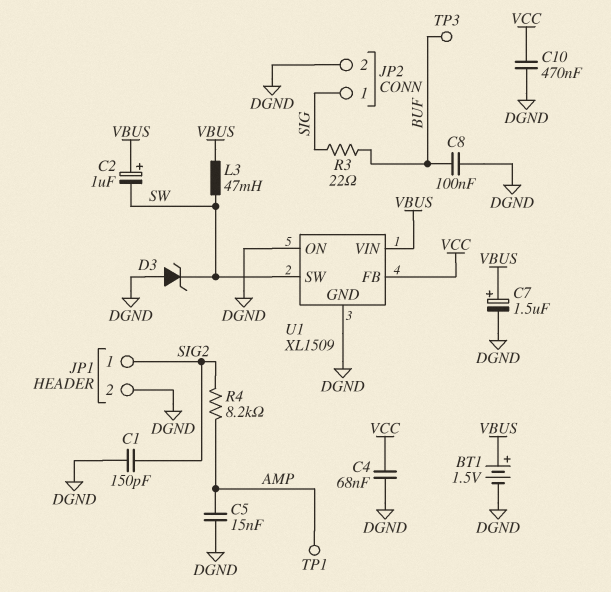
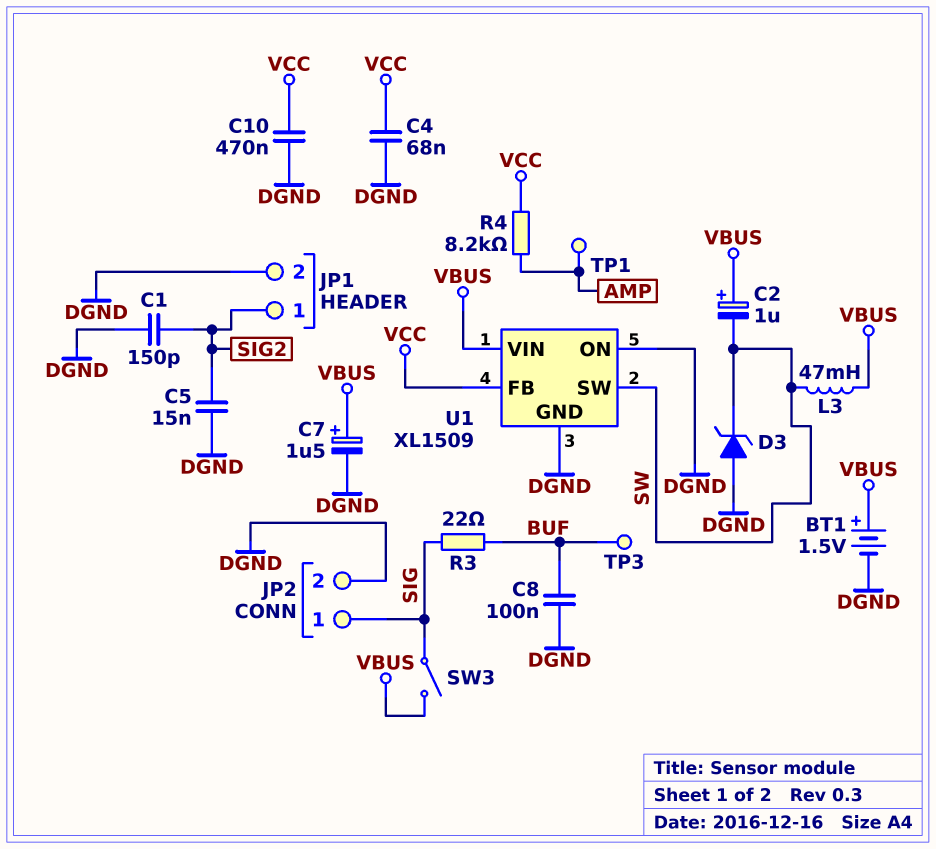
C5: 15nF (AMP, DGND) -> 15nF (DGND, SIG2)
R4: 8.2k (AMP, SIG2) -> 8.2k (AMP, VCC)
SW3: none -> switch (SIG, VBUS)

